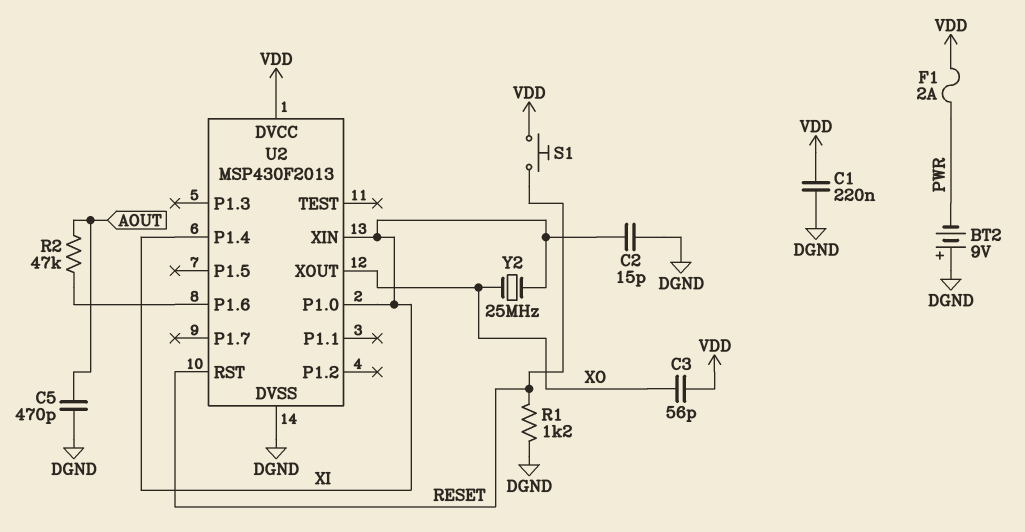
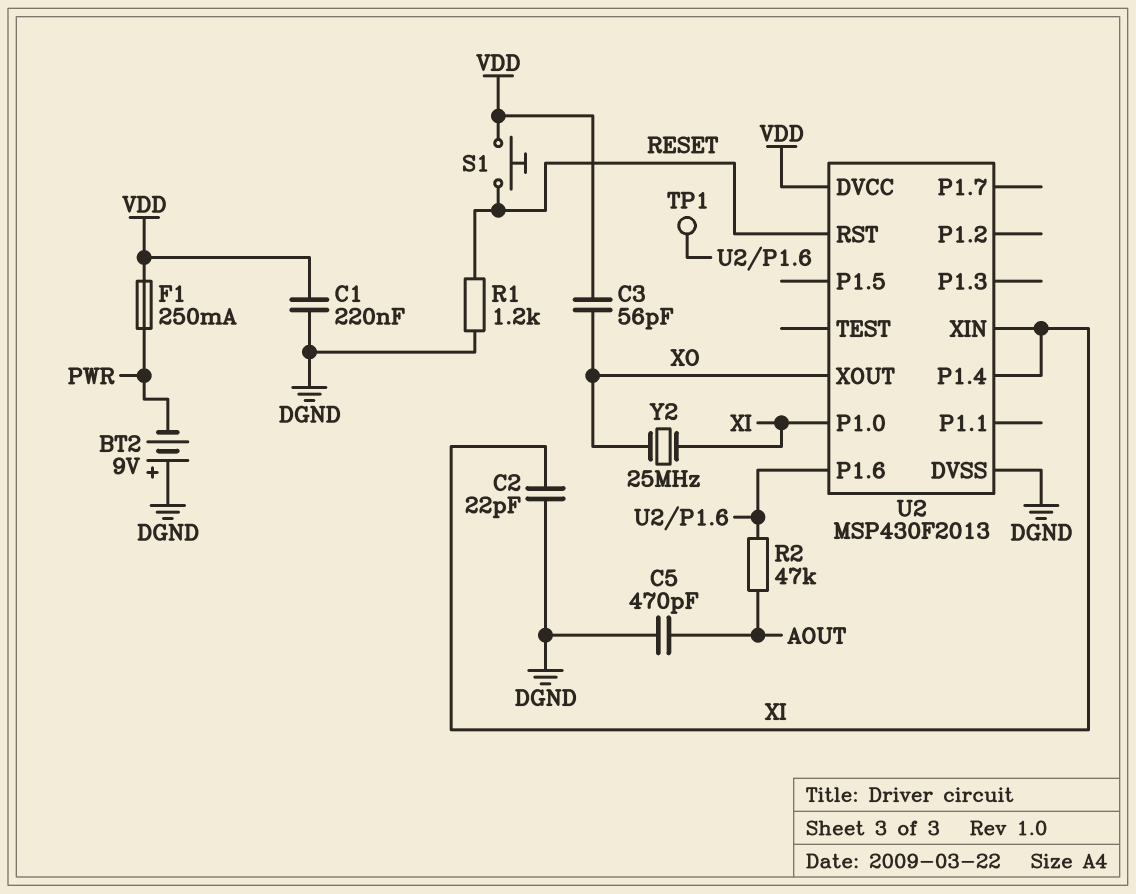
C2: 15pF (DGND, XI) -> 22pF (DGND, XI)
F1: 2A (PWR, VDD) -> 250mA (PWR, VDD)
TP1: none -> test point (U2/P1.6)

